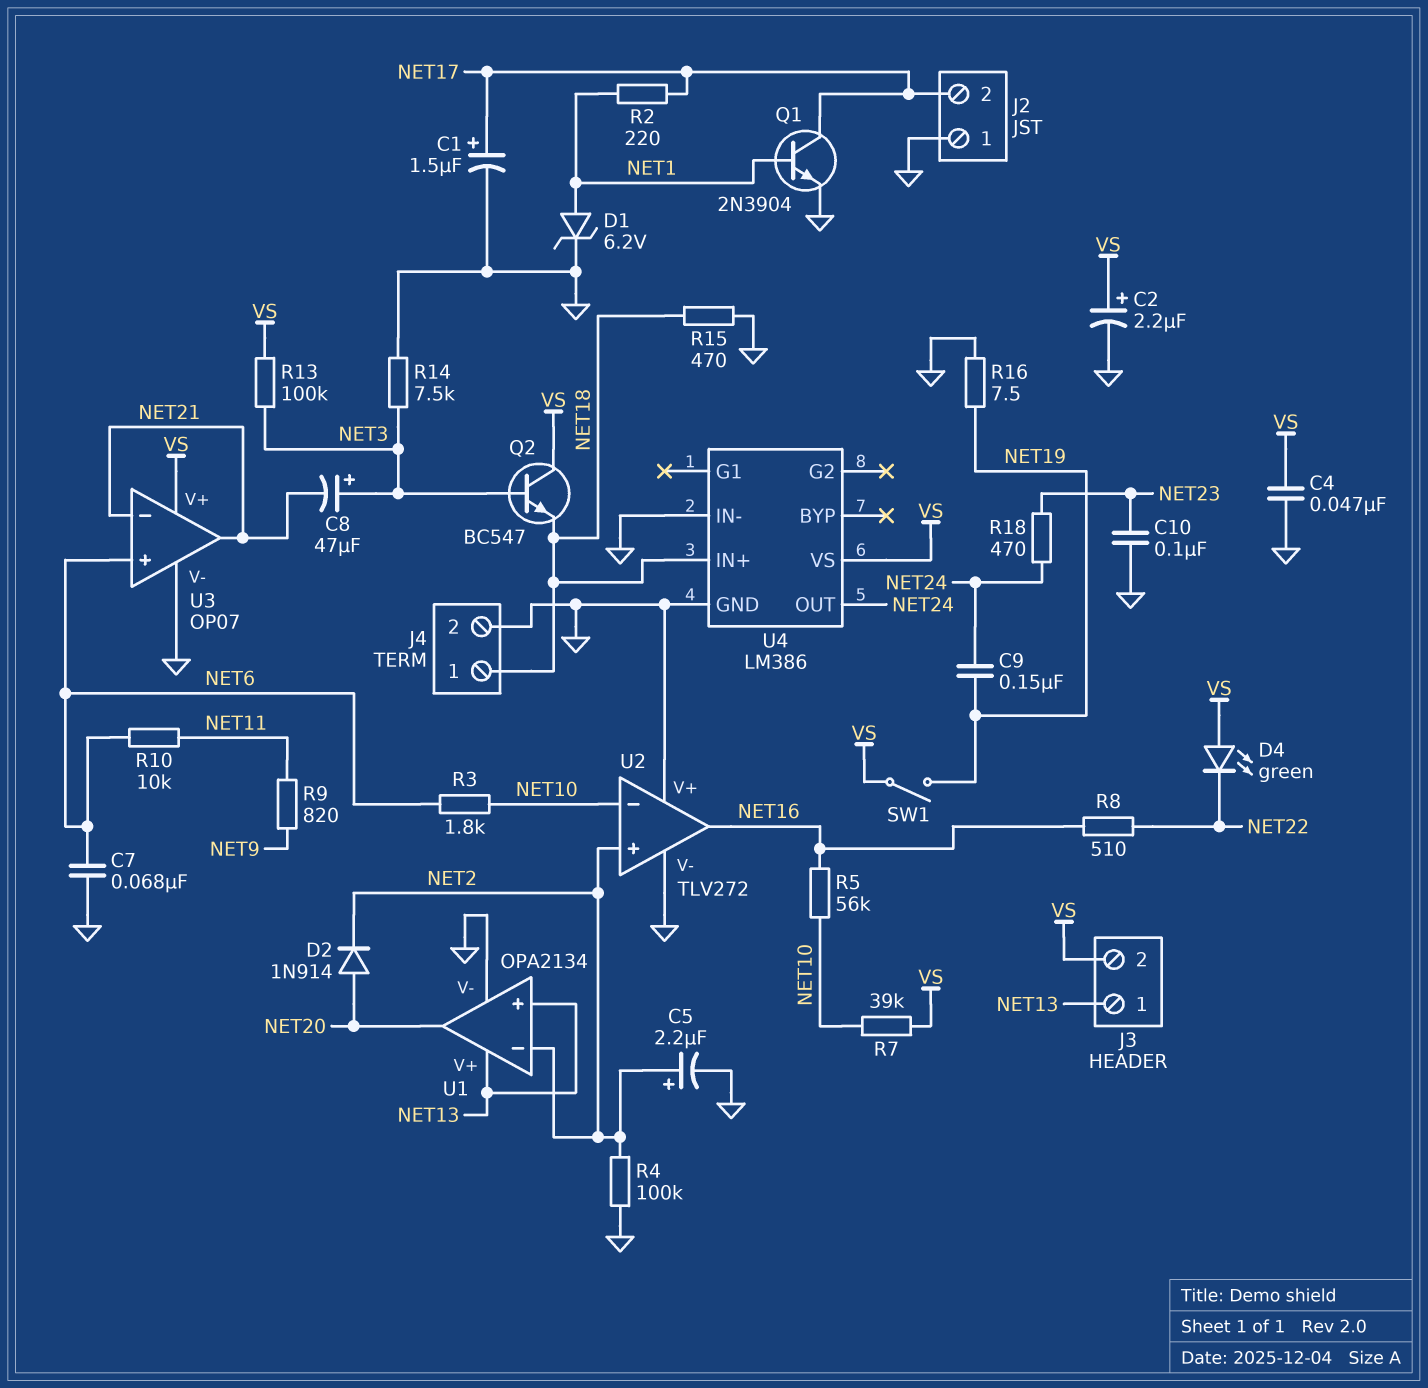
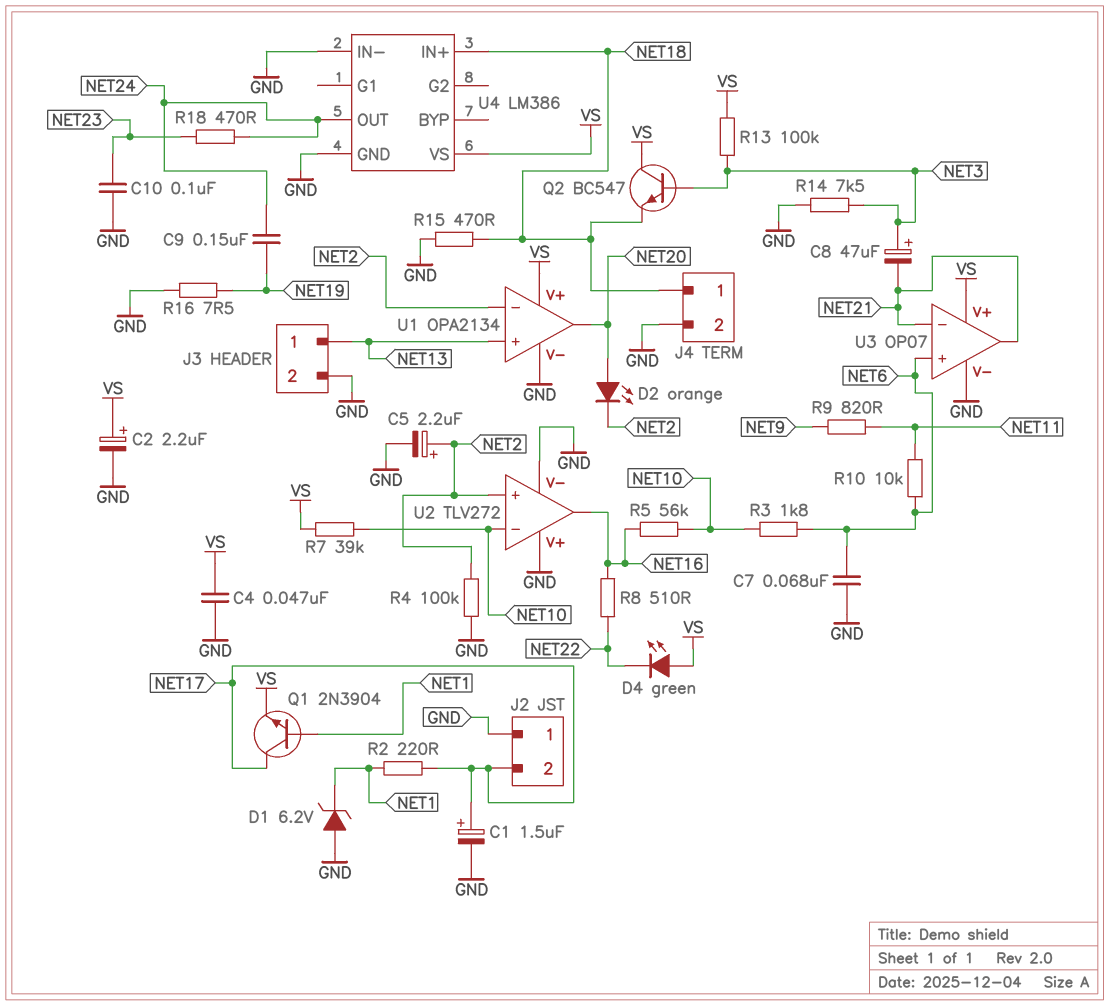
D1: zener 6.2V (A NET1, K GND) -> zener 6.2V (A GND, K NET1)
D2: diode 1N914 (A NET20, K NET2) -> LED orange (A NET20, K NET2)
J3 pin 2: VS -> GND
Q1: NPN 2N3904 (B NET1, C NET17, E GND) -> NPN 2N3904 (B NET1, C NET17, E VS)
SW1: switch (NET19, VS) -> none
U1 pin V+: NET13 -> VS

